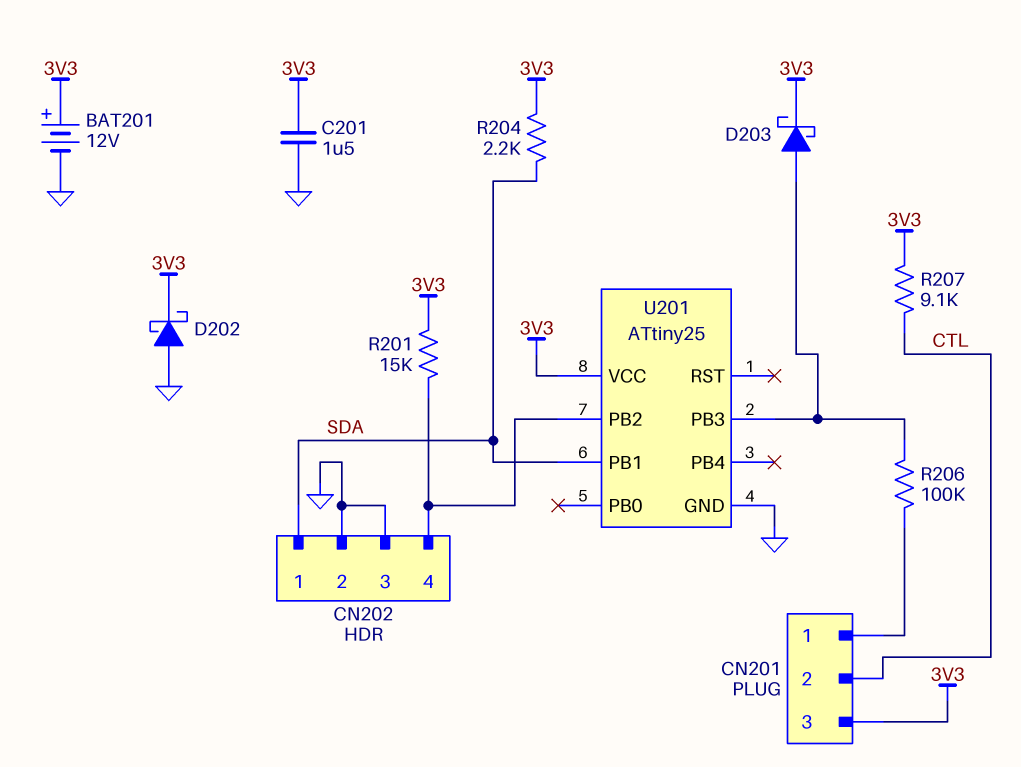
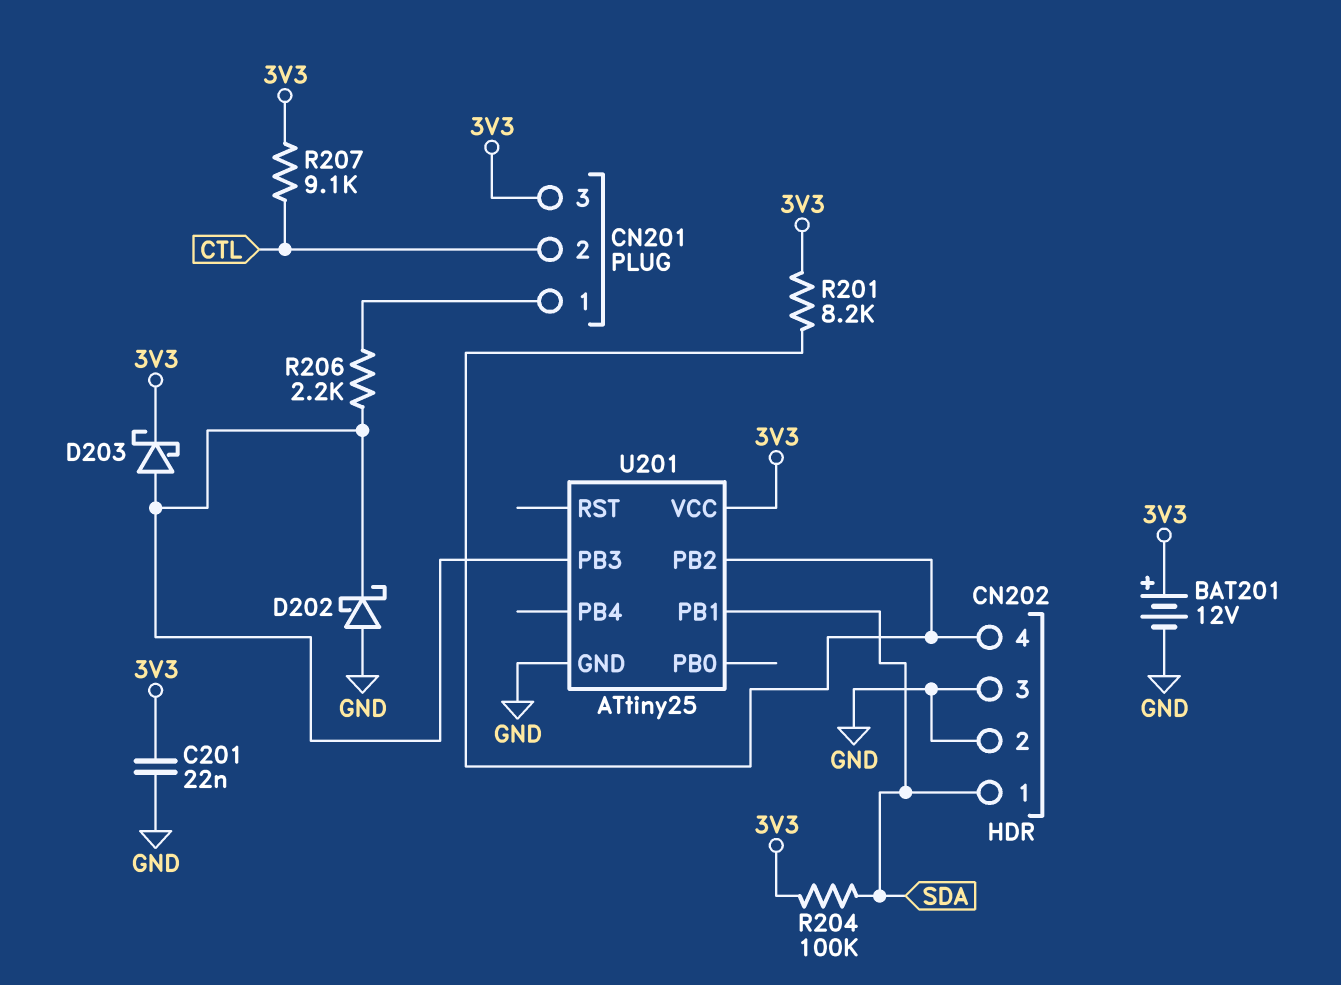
C201: 1.5uF (3V3, GND) -> 22nF (3V3, GND)
D202: schottky (A GND, K 3V3) -> schottky (A GND, K U201/PB3)
R201: 15k (3V3, CN202/4) -> 8.2k (3V3, CN202/4)
R204: 2.2k (3V3, SDA) -> 100k (3V3, SDA)
R206: 100k (CN201/1, U201/PB3) -> 2.2k (CN201/1, U201/PB3)

